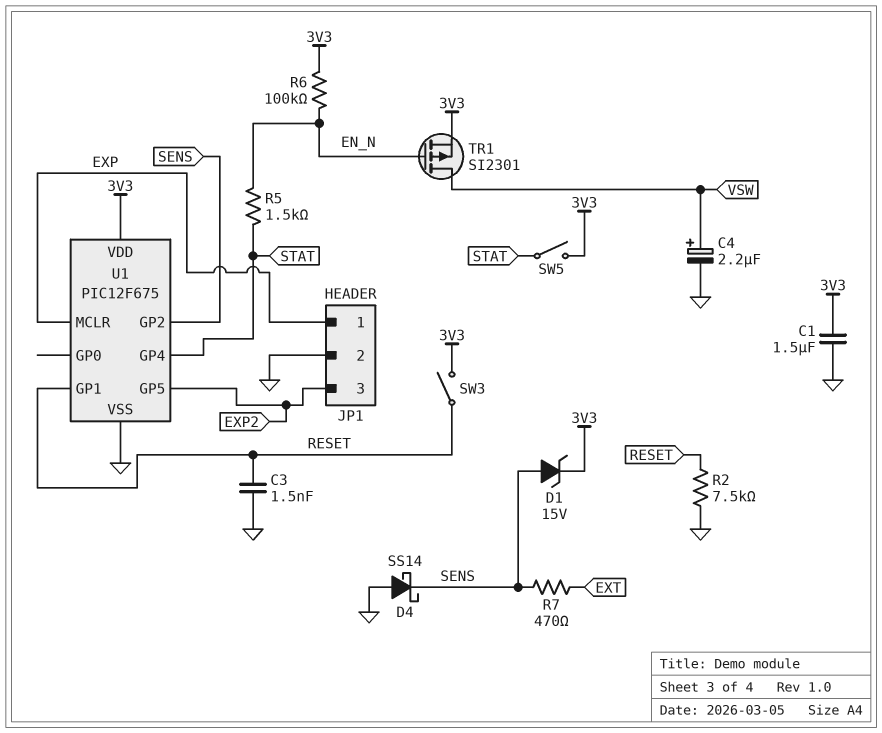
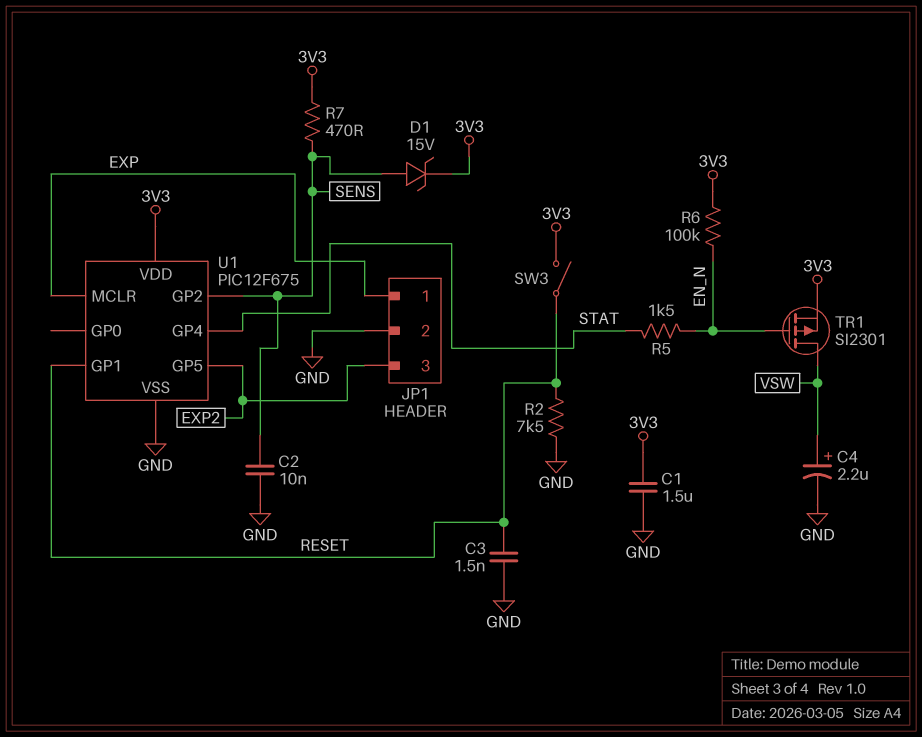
C2: none -> 10nF (GND, SENS)
D4: schottky SS14 (A GND, K SENS) -> none
R7: 470 (EXT, SENS) -> 470 (3V3, SENS)
SW5: switch (3V3, STAT) -> none

